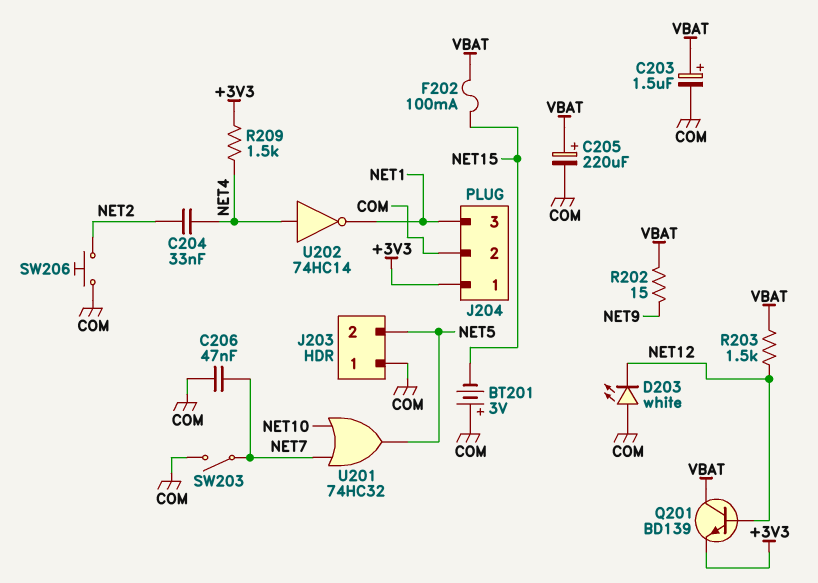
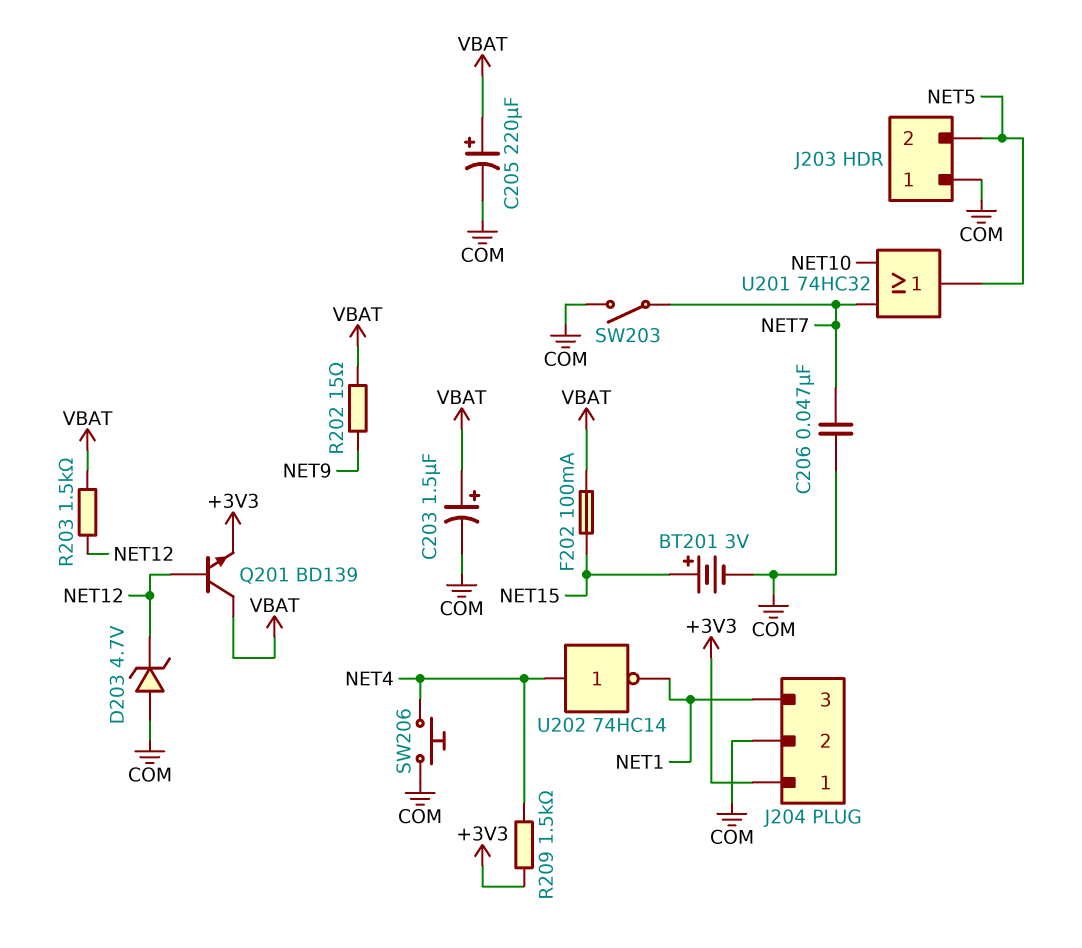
BT201: 3V (plus COM, minus NET15) -> 3V (plus NET15, minus COM)
C204: 33nF (NET2, NET4) -> none
D203: LED white (A COM, K NET12) -> zener 4.7V (A COM, K NET12)
SW206: button (COM, NET2) -> button (COM, NET4)

